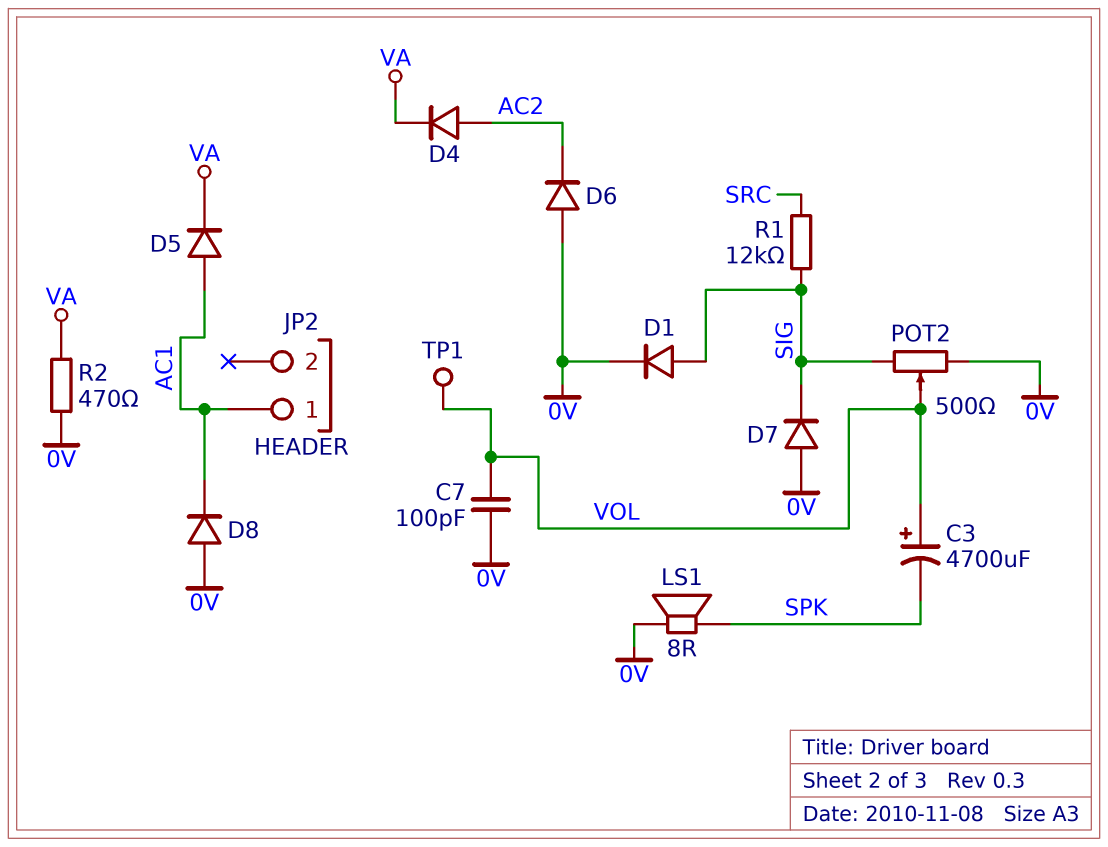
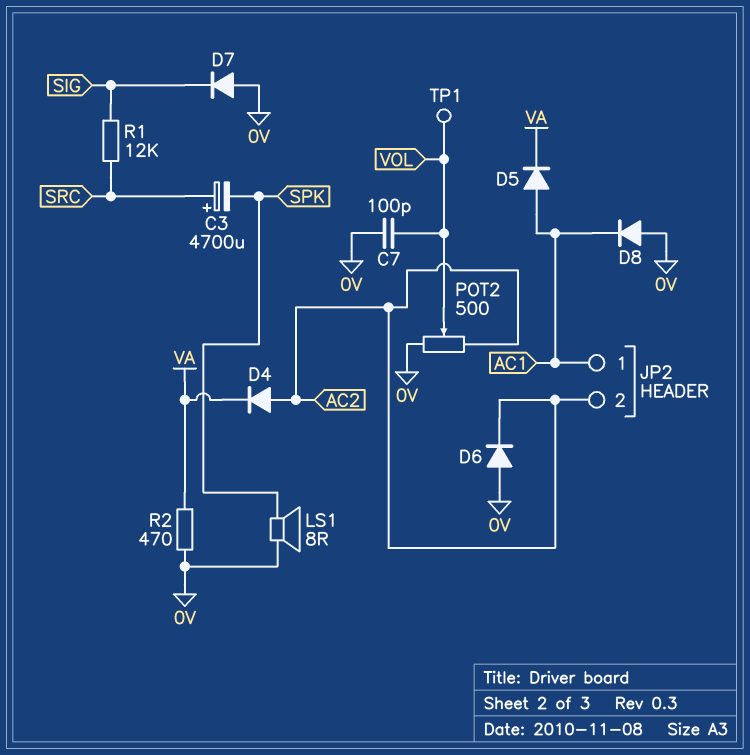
C3: 4700uF (plus VOL, minus SPK) -> 4700uF (plus SRC, minus SPK)
D1: diode (A SIG, K 0V) -> none
JP2 pin 2: none -> AC2
POT2: 500 (0V, SIG, wiper VOL) -> 500 (0V, AC2, wiper VOL)

